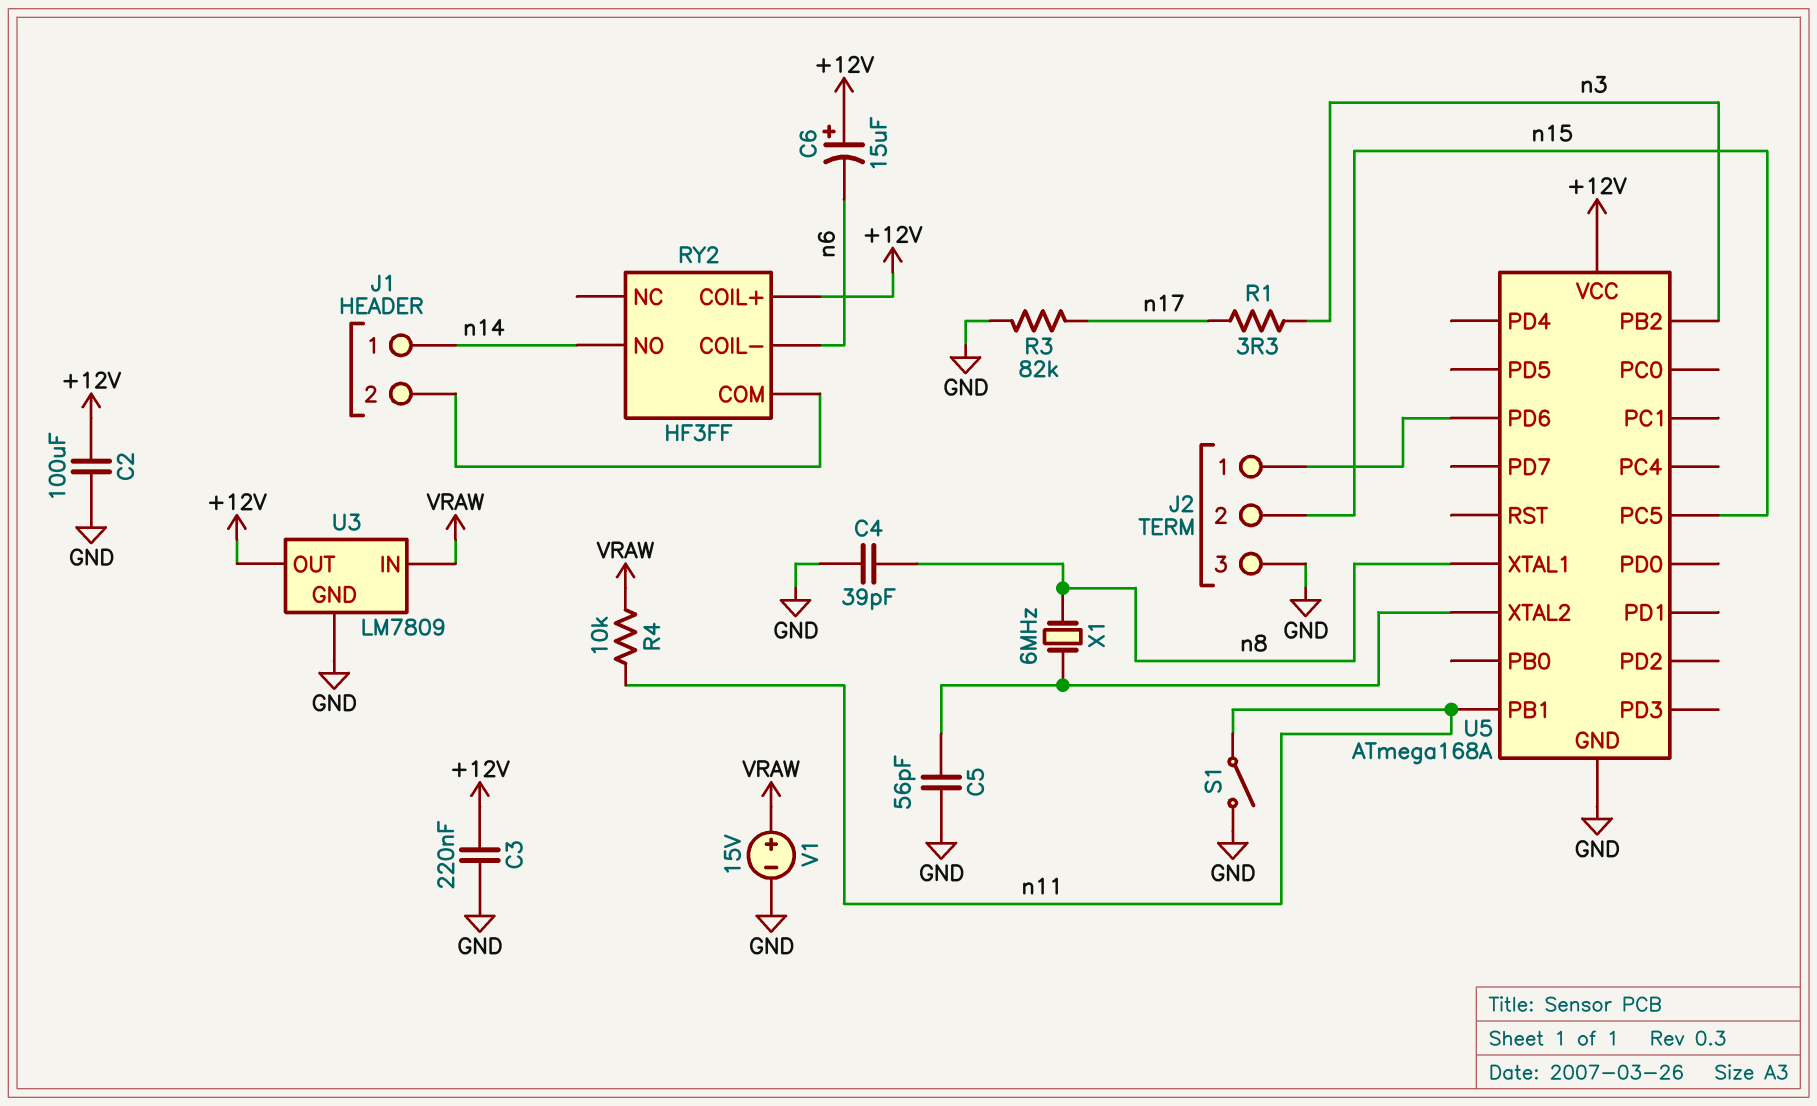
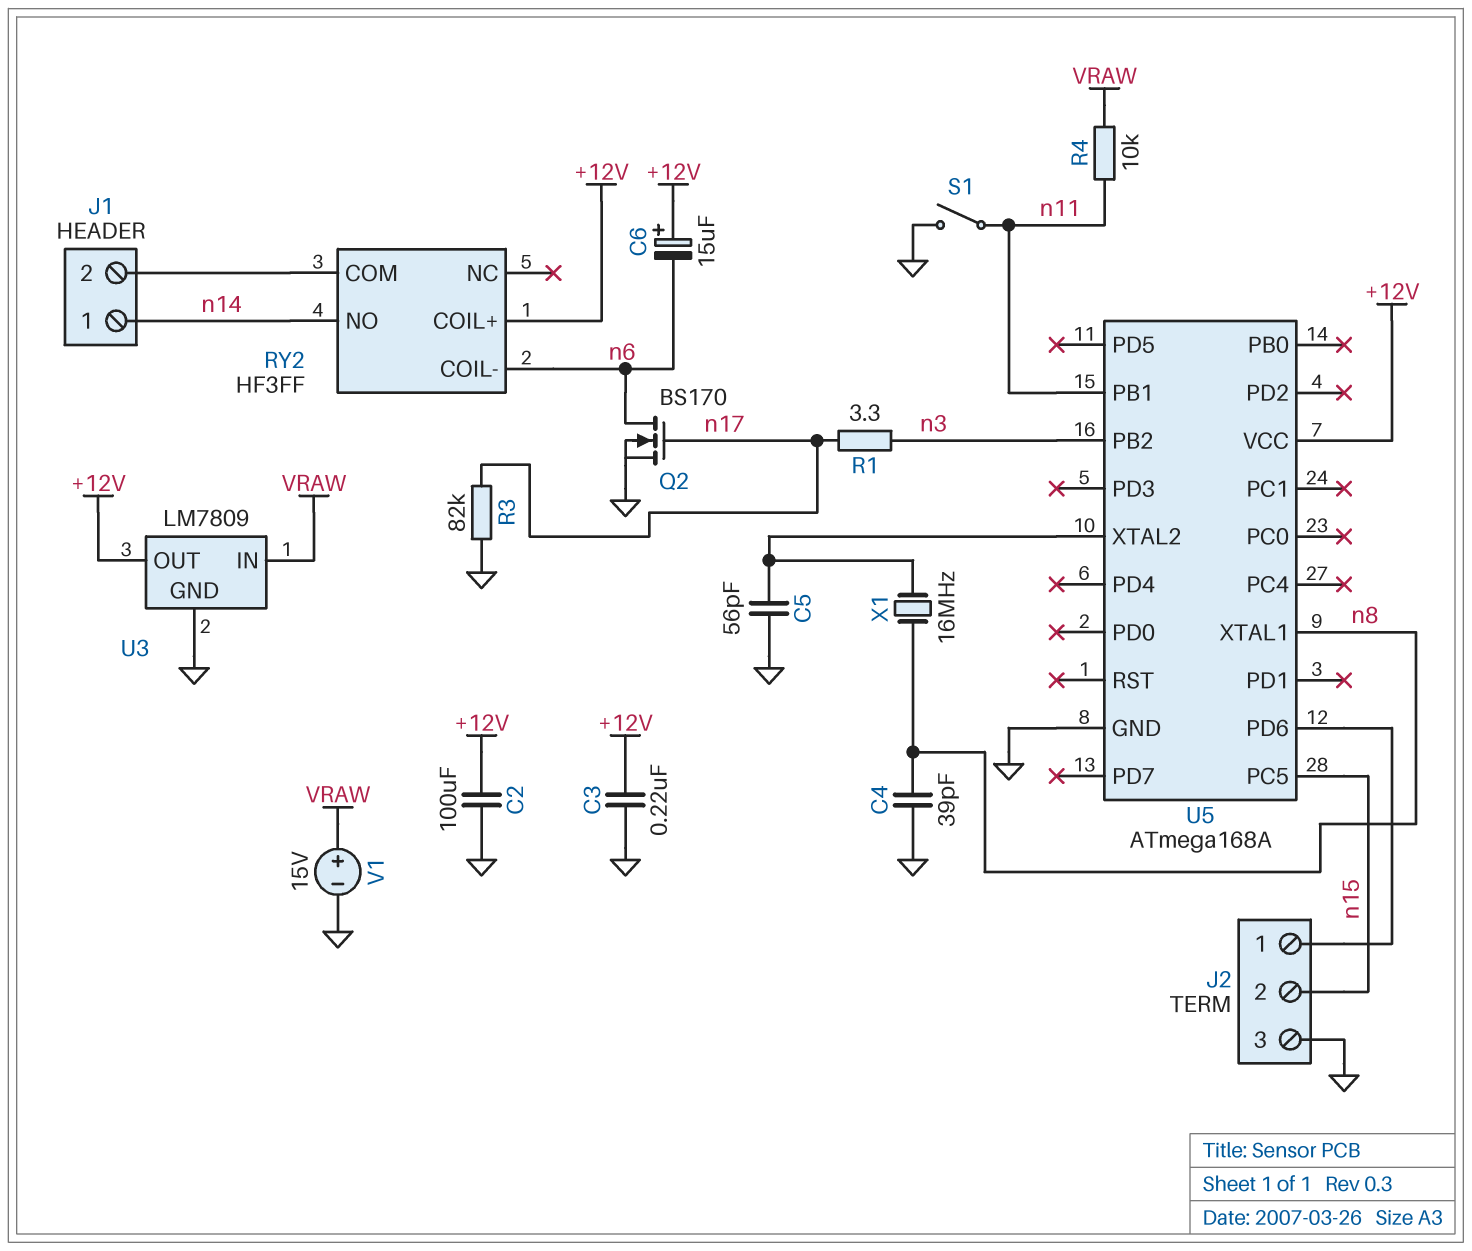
Q2: none -> NMOS BS170 (G n17, D n6, S GND)
X1: 6MHz (U5/XTAL2, n8) -> 16MHz (U5/XTAL2, n8)

